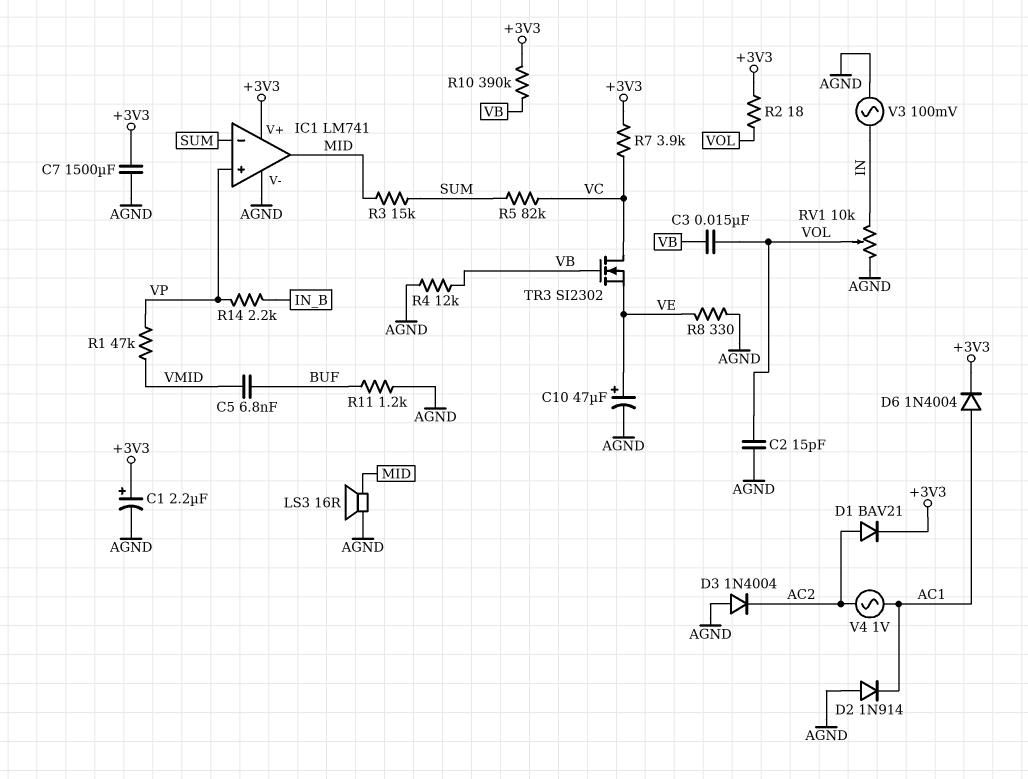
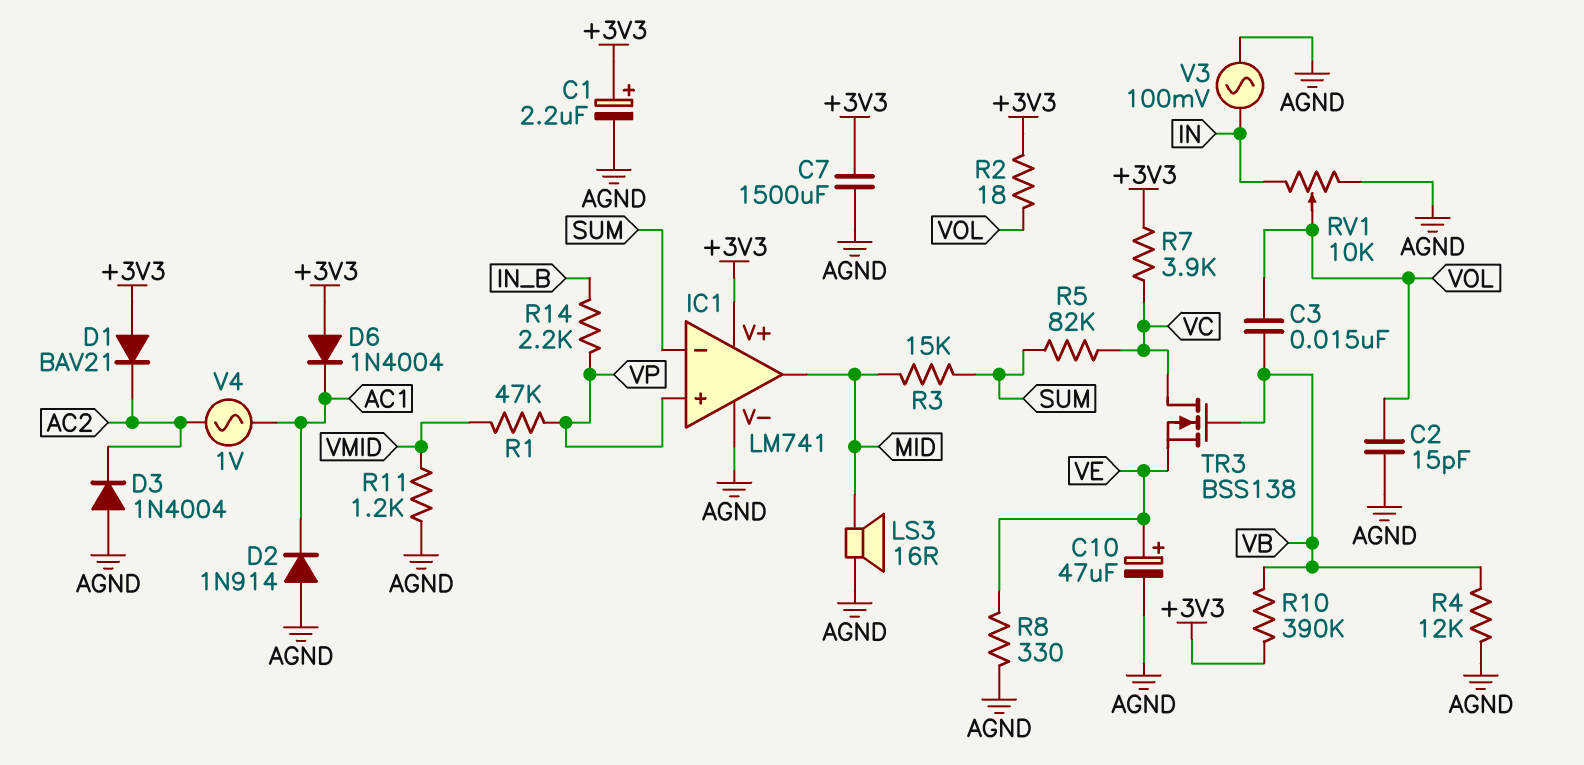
C5: 6.8nF (BUF, VMID) -> none
D1: diode BAV21 (A AC2, K +3V3) -> diode BAV21 (A +3V3, K AC2)
D6: diode 1N4004 (A AC1, K +3V3) -> diode 1N4004 (A +3V3, K AC1)
R11: 1.2k (AGND, BUF) -> 1.2k (AGND, VMID)
TR3: NMOS SI2302 (G VB, D VC, S VE) -> NMOS BSS138 (G VB, D VC, S VE)

